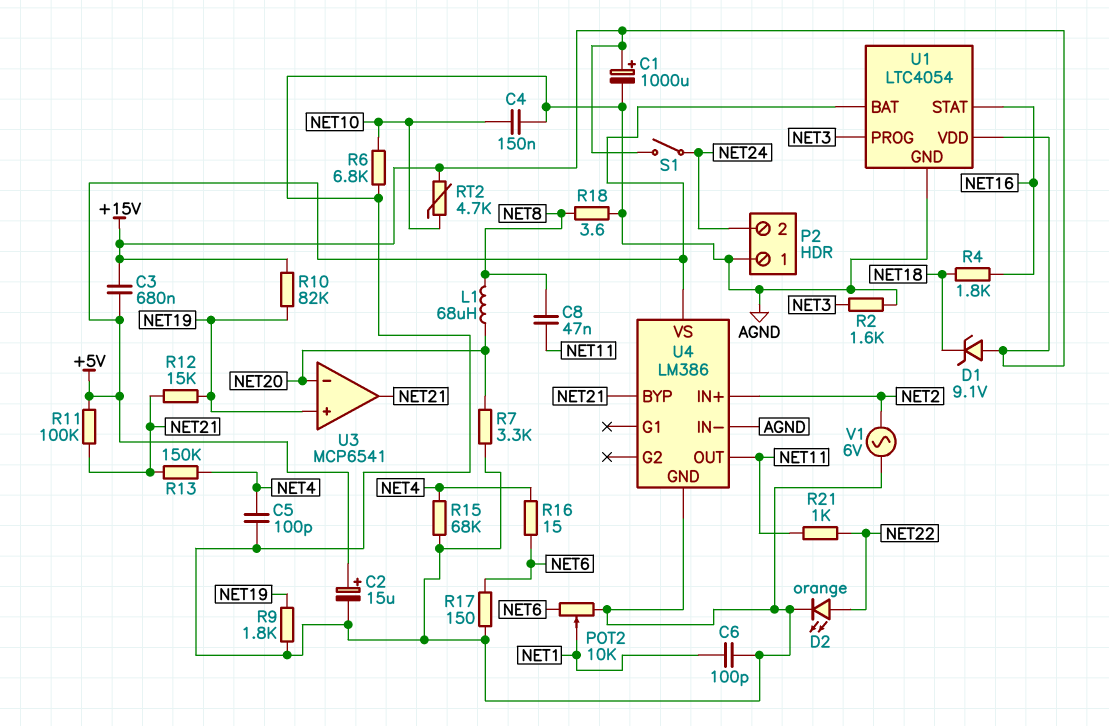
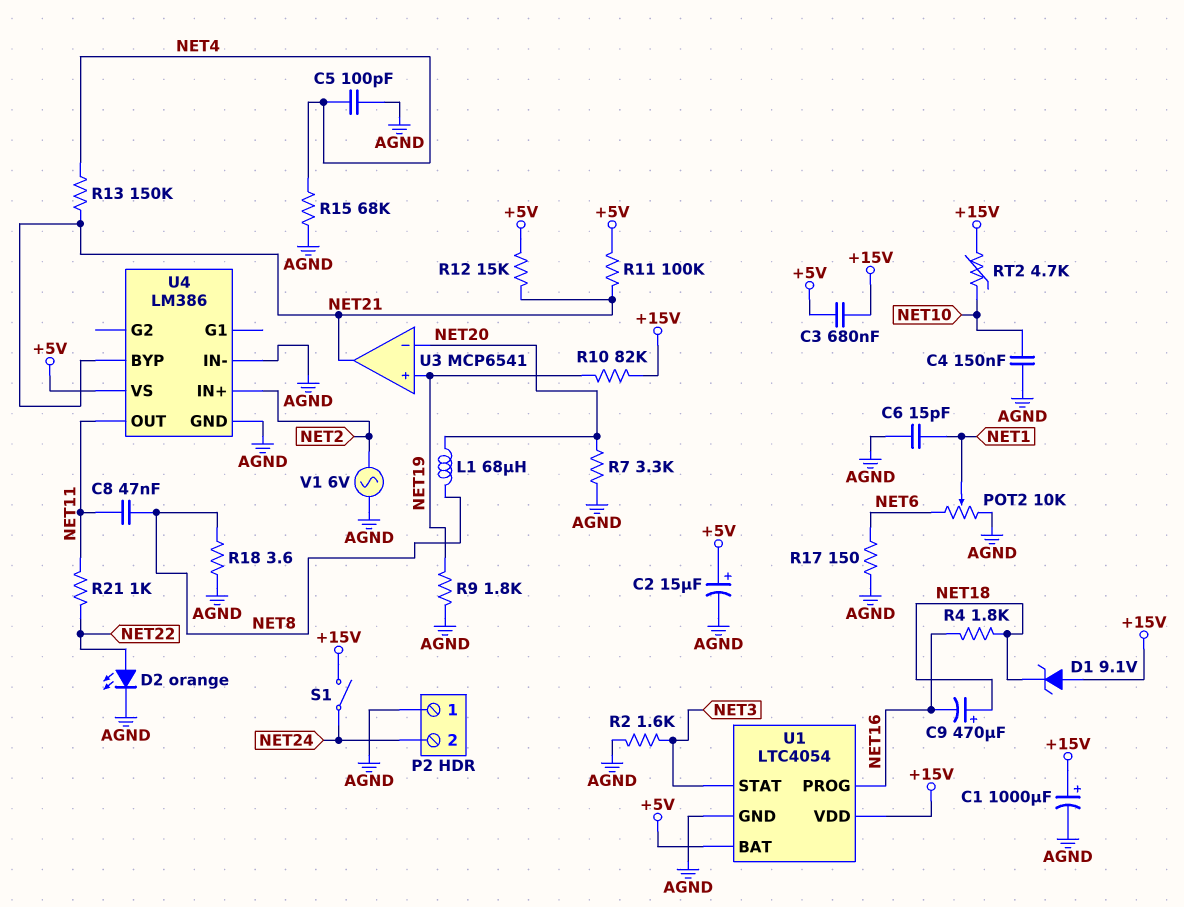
C6: 100pF (AGND, NET1) -> 15pF (AGND, NET1)
C9: none -> 470uF (plus NET18, minus NET16)
R6: 6.8k (AGND, NET10) -> none
R12: 15k (NET19, NET21) -> 15k (+5V, NET21)
R16: 15 (NET4, NET6) -> none
U1 pin PROG: NET3 -> NET16
U1 pin STAT: NET16 -> NET3

